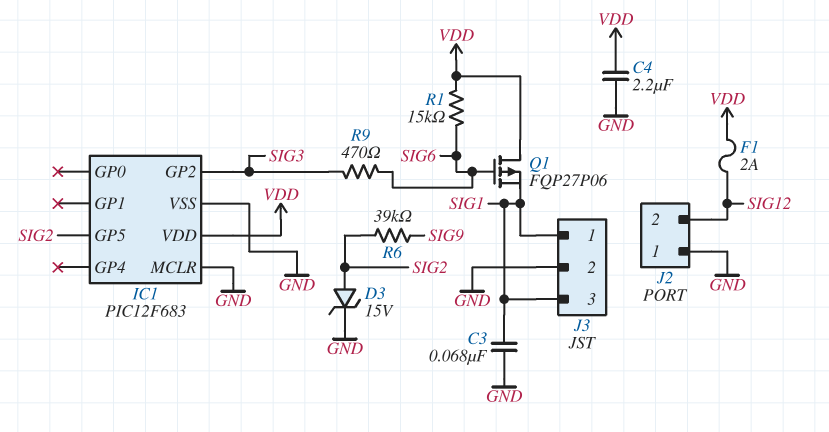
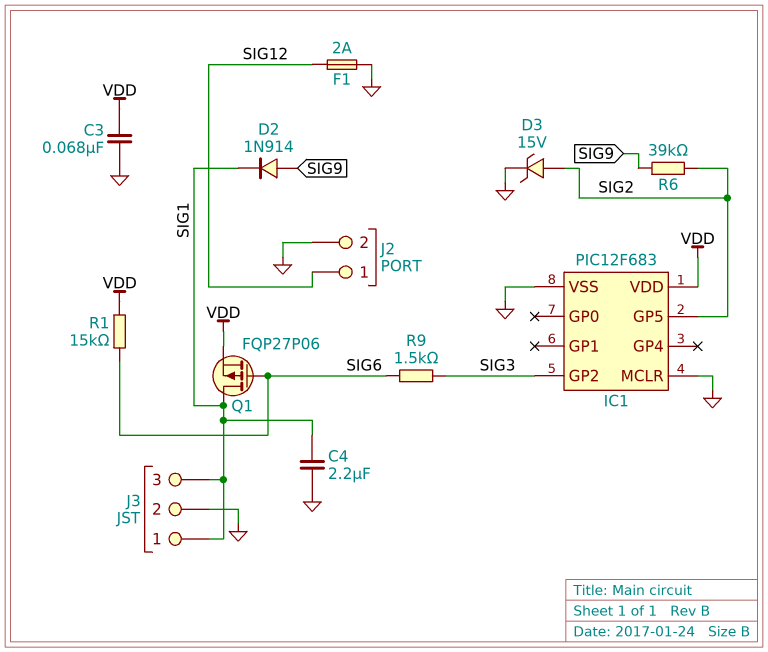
C3: 68nF (GND, SIG1) -> 68nF (GND, VDD)
C4: 2.2uF (GND, VDD) -> 2.2uF (GND, SIG1)
D2: none -> diode 1N914 (A SIG9, K SIG1)
F1: 2A (SIG12, VDD) -> 2A (GND, SIG12)
J2 pin 1: GND -> SIG12
J2 pin 2: SIG12 -> GND
Q1: PMOS FQP27P06 (G SIG6, D VDD, S SIG1) -> PMOS FQP27P06 (G SIG6, D SIG1, S VDD)
R9: 470 (SIG3, SIG6) -> 1.5k (SIG3, SIG6)

